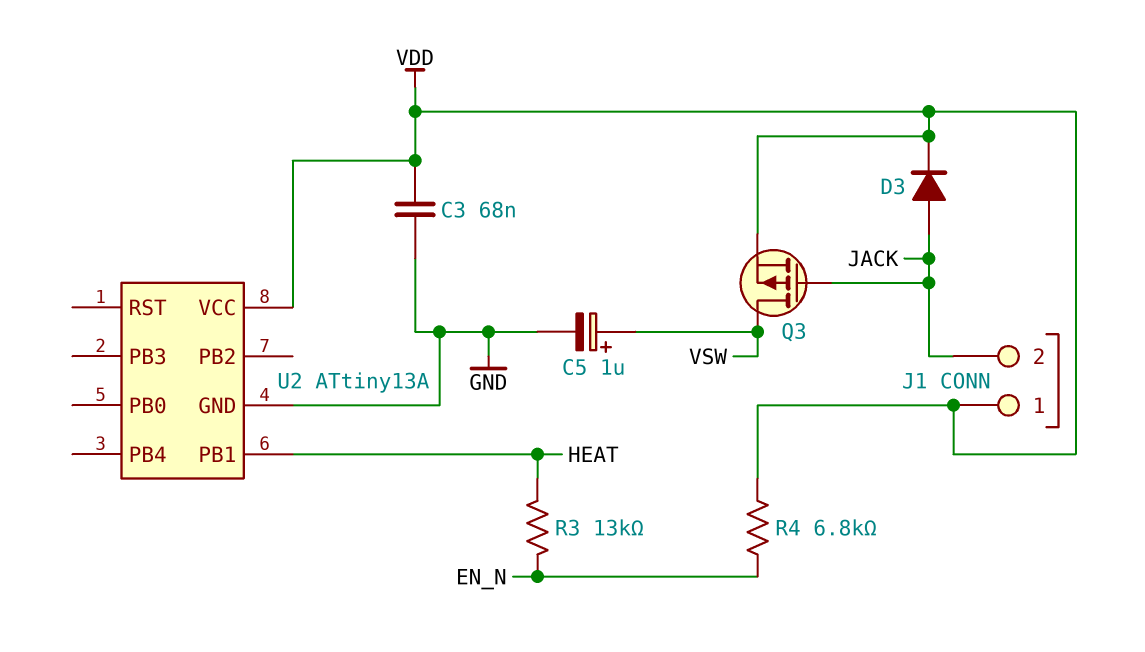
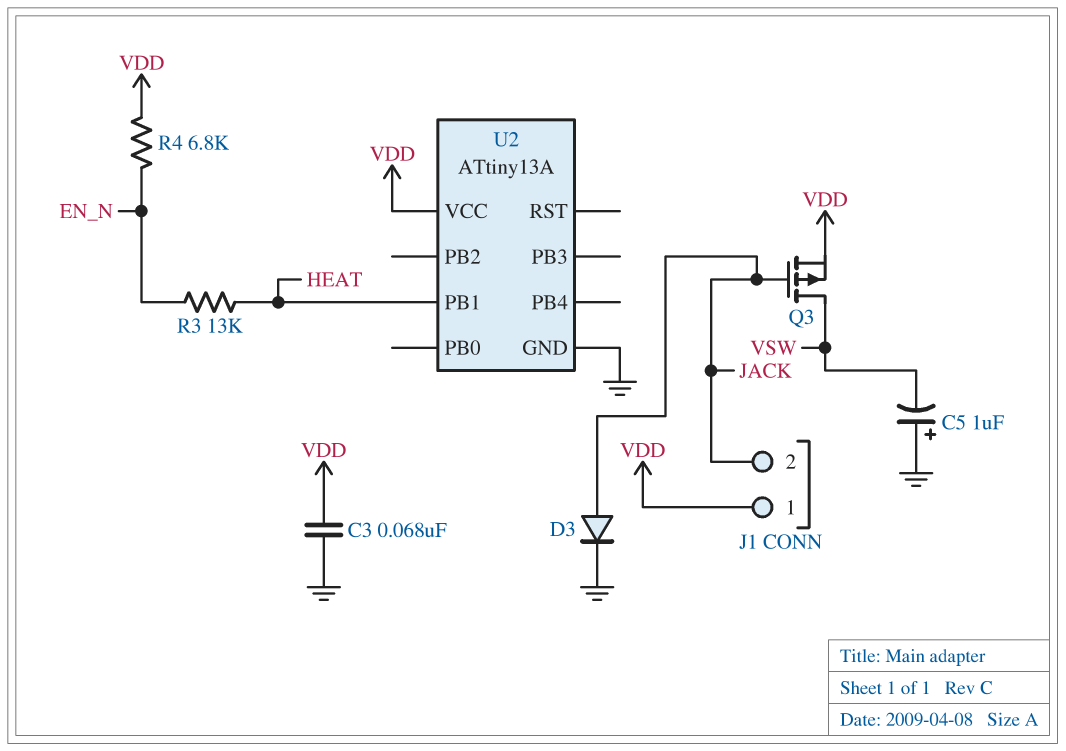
C5: 1uF (plus VSW, minus GND) -> 1uF (plus GND, minus VSW)
D3: diode (A JACK, K VDD) -> diode (A JACK, K GND)

